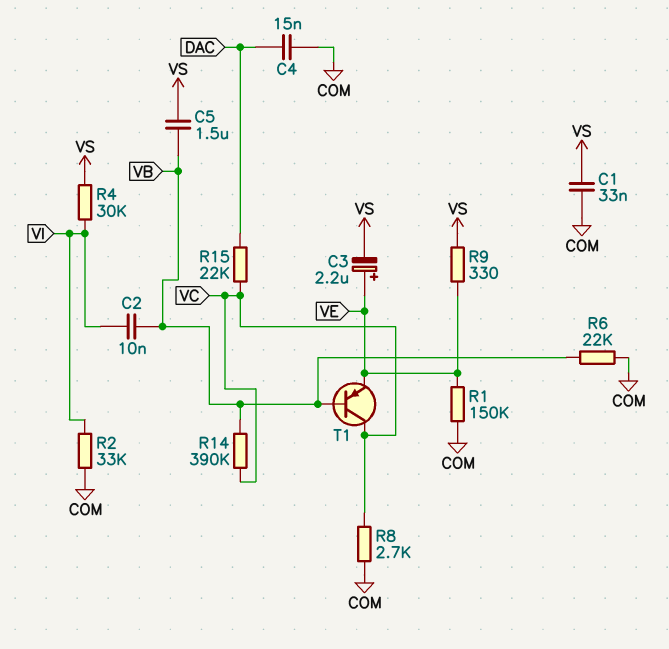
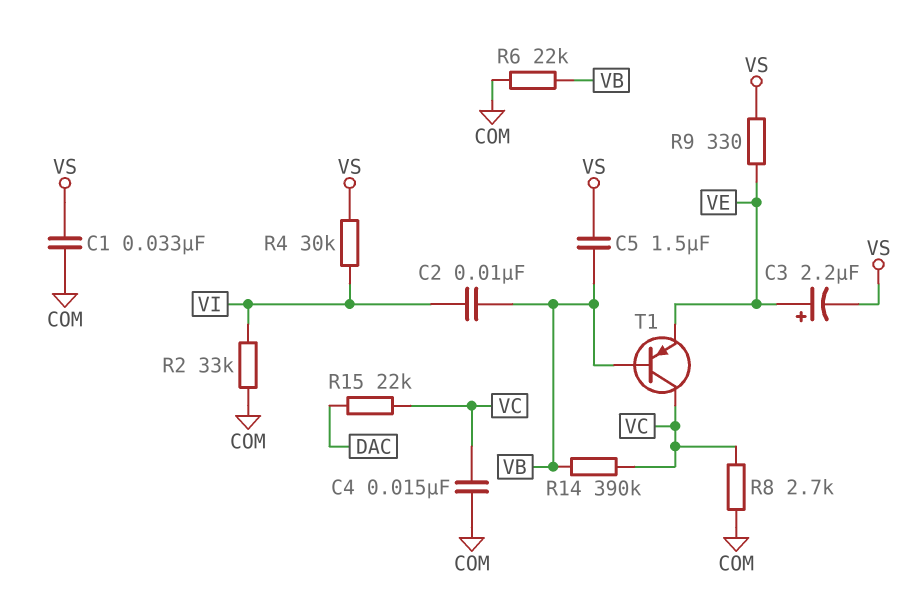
C4: 15nF (COM, DAC) -> 15nF (COM, VC)
R1: 150k (COM, VE) -> none

